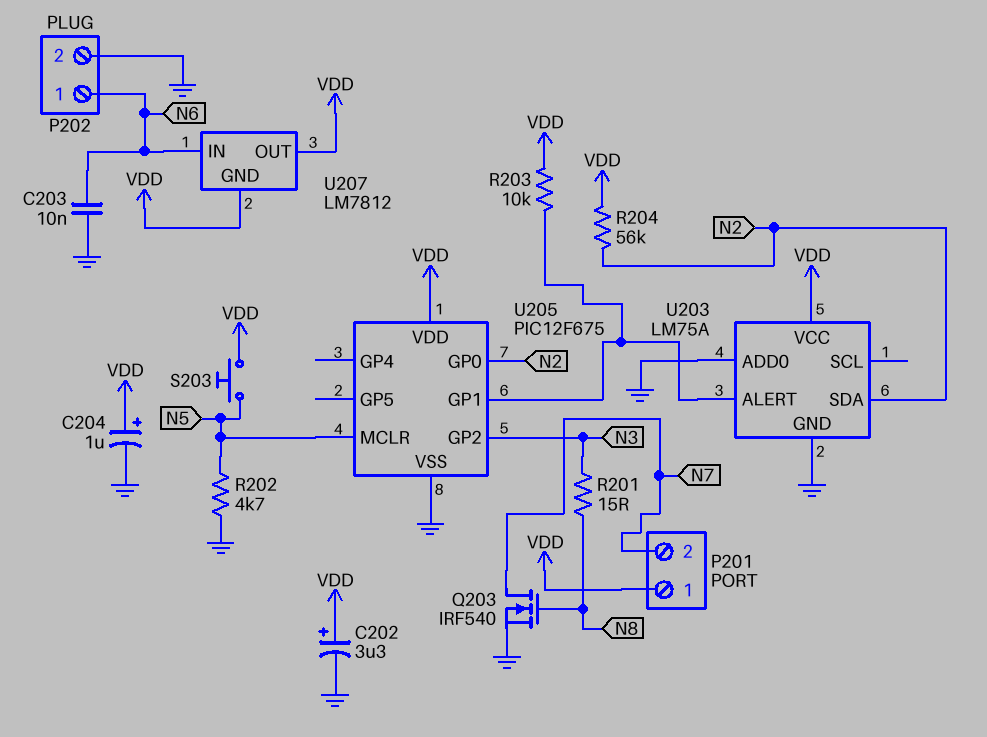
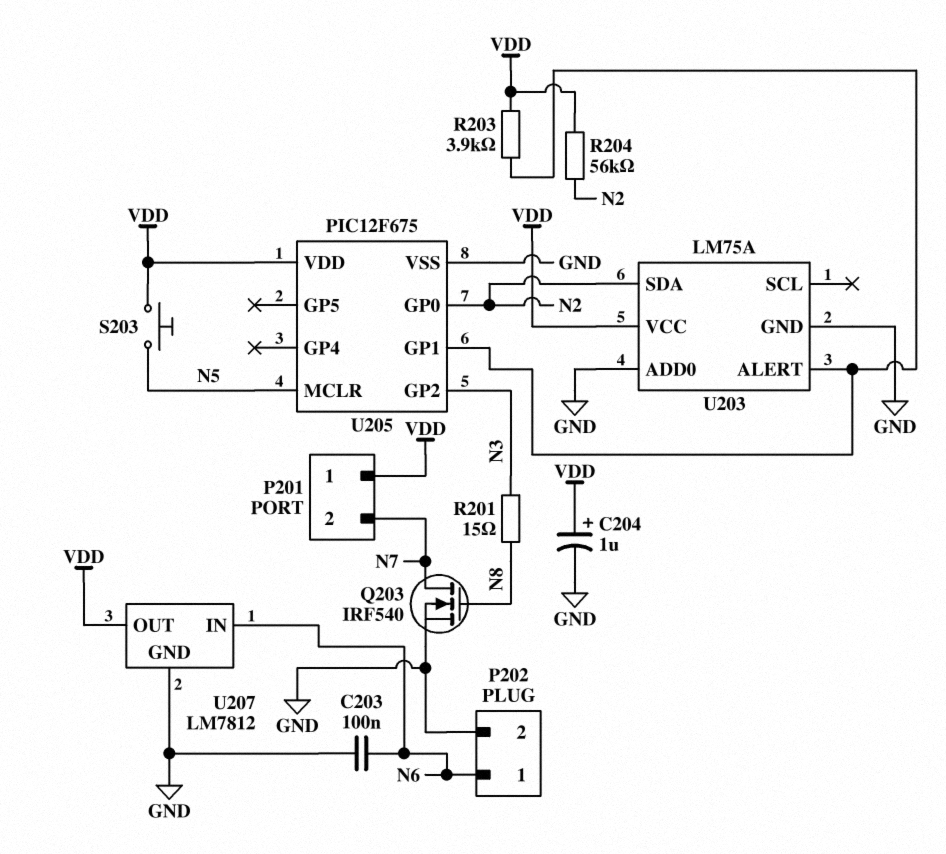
C202: 3.3uF (plus VDD, minus GND) -> none
C203: 10nF (GND, N6) -> 100nF (GND, N6)
R202: 4.7k (GND, N5) -> none
R203: 10k (U203/ALERT, VDD) -> 3.9k (U203/ALERT, VDD)
U207 pin GND: VDD -> GND

